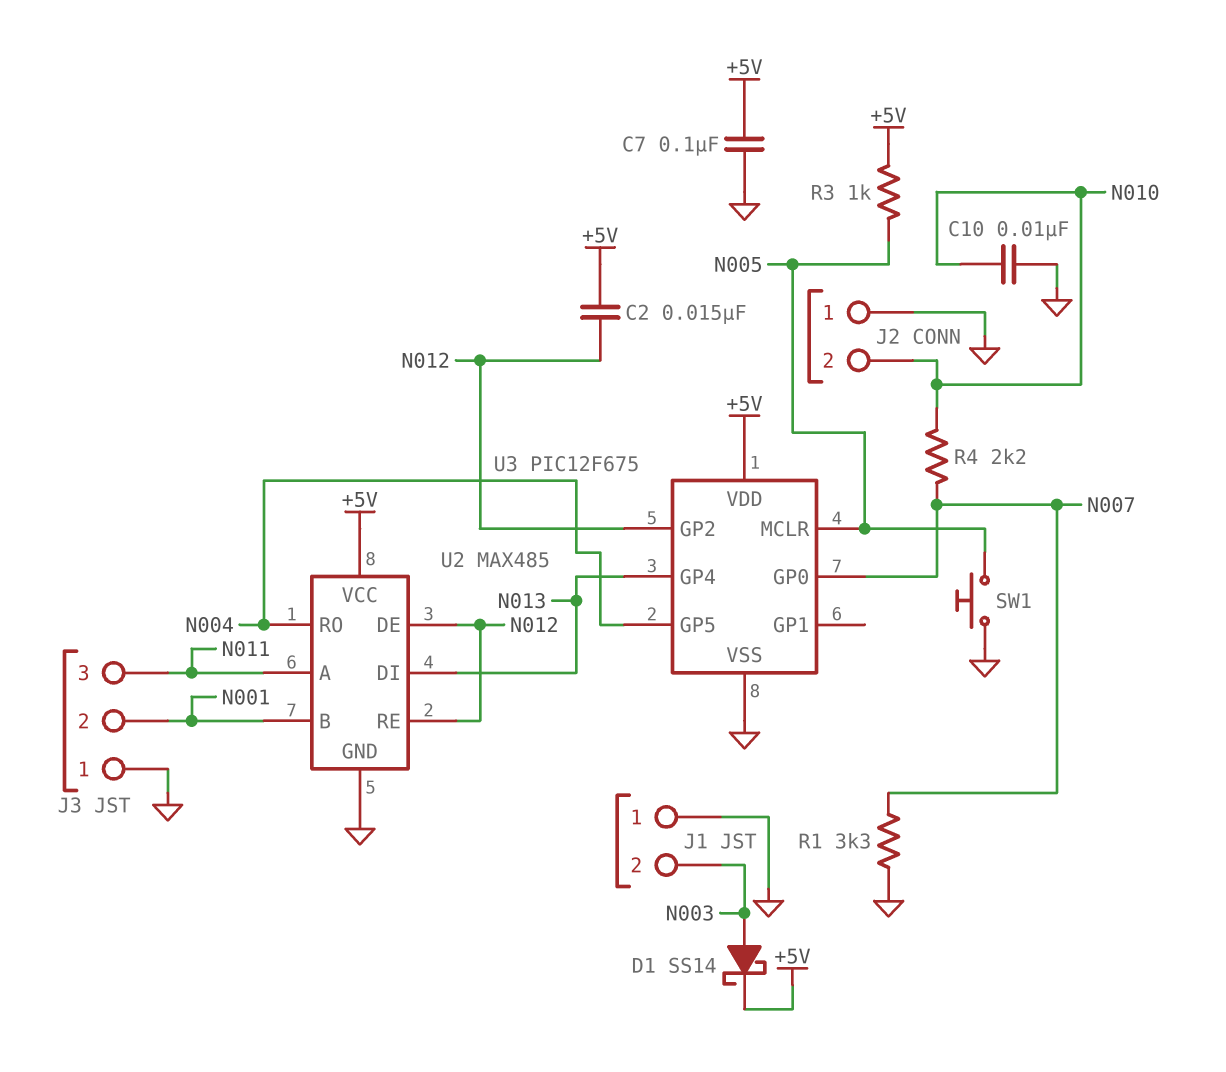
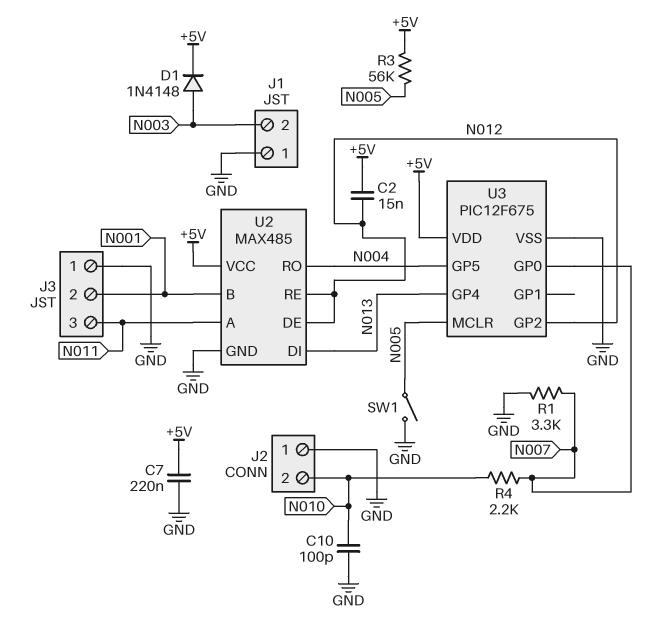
C7: 100nF (+5V, GND) -> 220nF (+5V, GND)
C10: 10nF (GND, N010) -> 100pF (GND, N010)
D1: schottky SS14 (A N003, K +5V) -> diode 1N4148 (A N003, K +5V)
R3: 1k (+5V, N005) -> 56k (+5V, N005)
SW1: button (GND, N005) -> switch (GND, N005)

